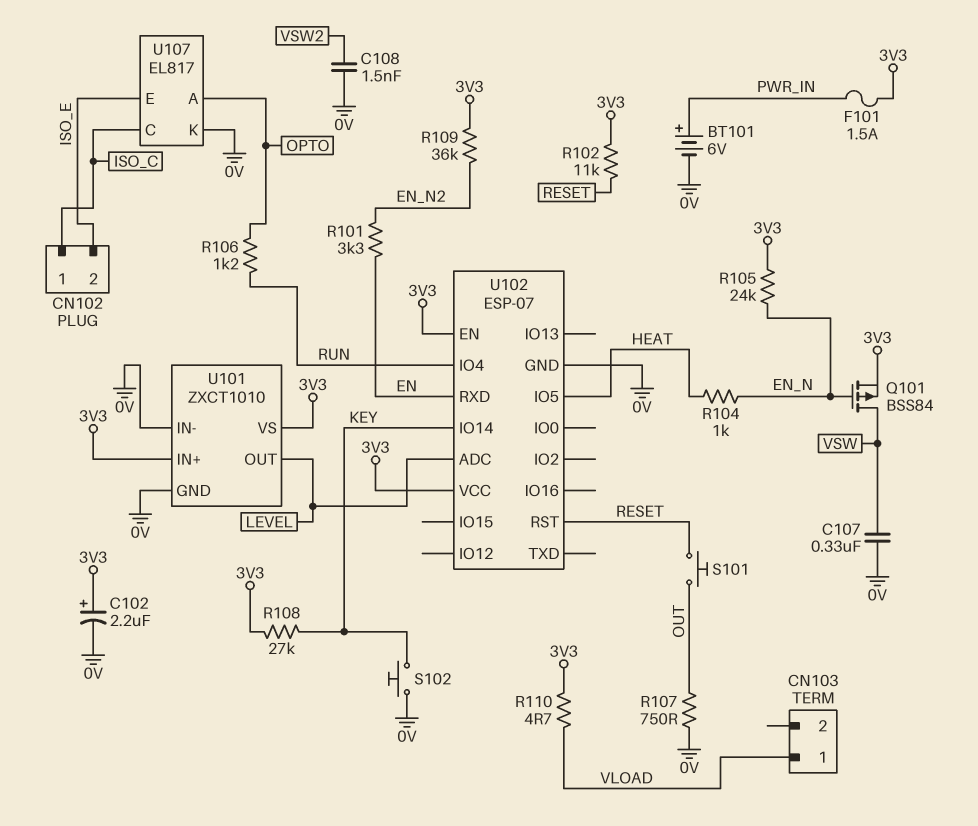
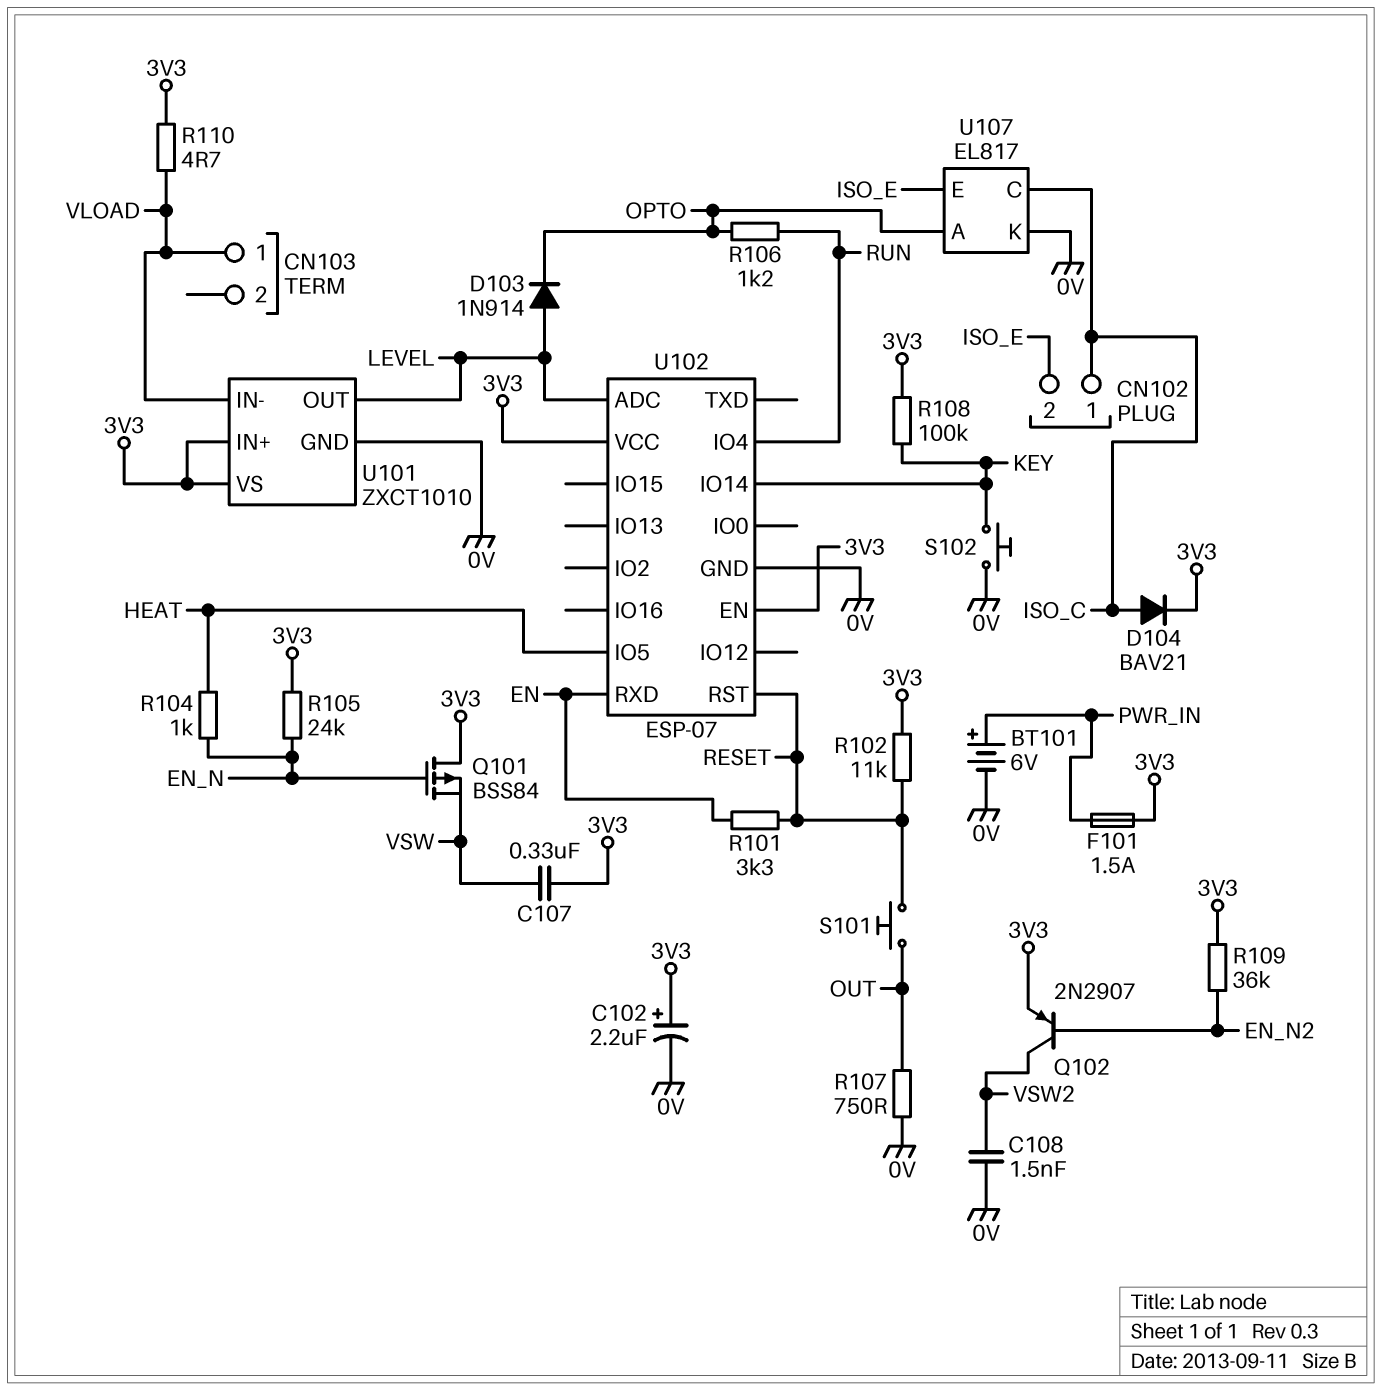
C107: 330nF (0V, VSW) -> 330nF (3V3, VSW)
D103: none -> diode 1N914 (A LEVEL, K OPTO)
D104: none -> diode BAV21 (A ISO_C, K 3V3)
Q101: PMOS BSS84 (G EN_N, D VSW, S 3V3) -> PMOS BSS84 (G EN_N, D 3V3, S VSW)
Q102: none -> PNP 2N2907 (B EN_N2, C VSW2, E 3V3)
R101: 3.3k (EN, EN_N2) -> 3.3k (EN, RESET)
R108: 27k (3V3, KEY) -> 100k (3V3, KEY)
U101 pin IN-: 0V -> VLOAD

